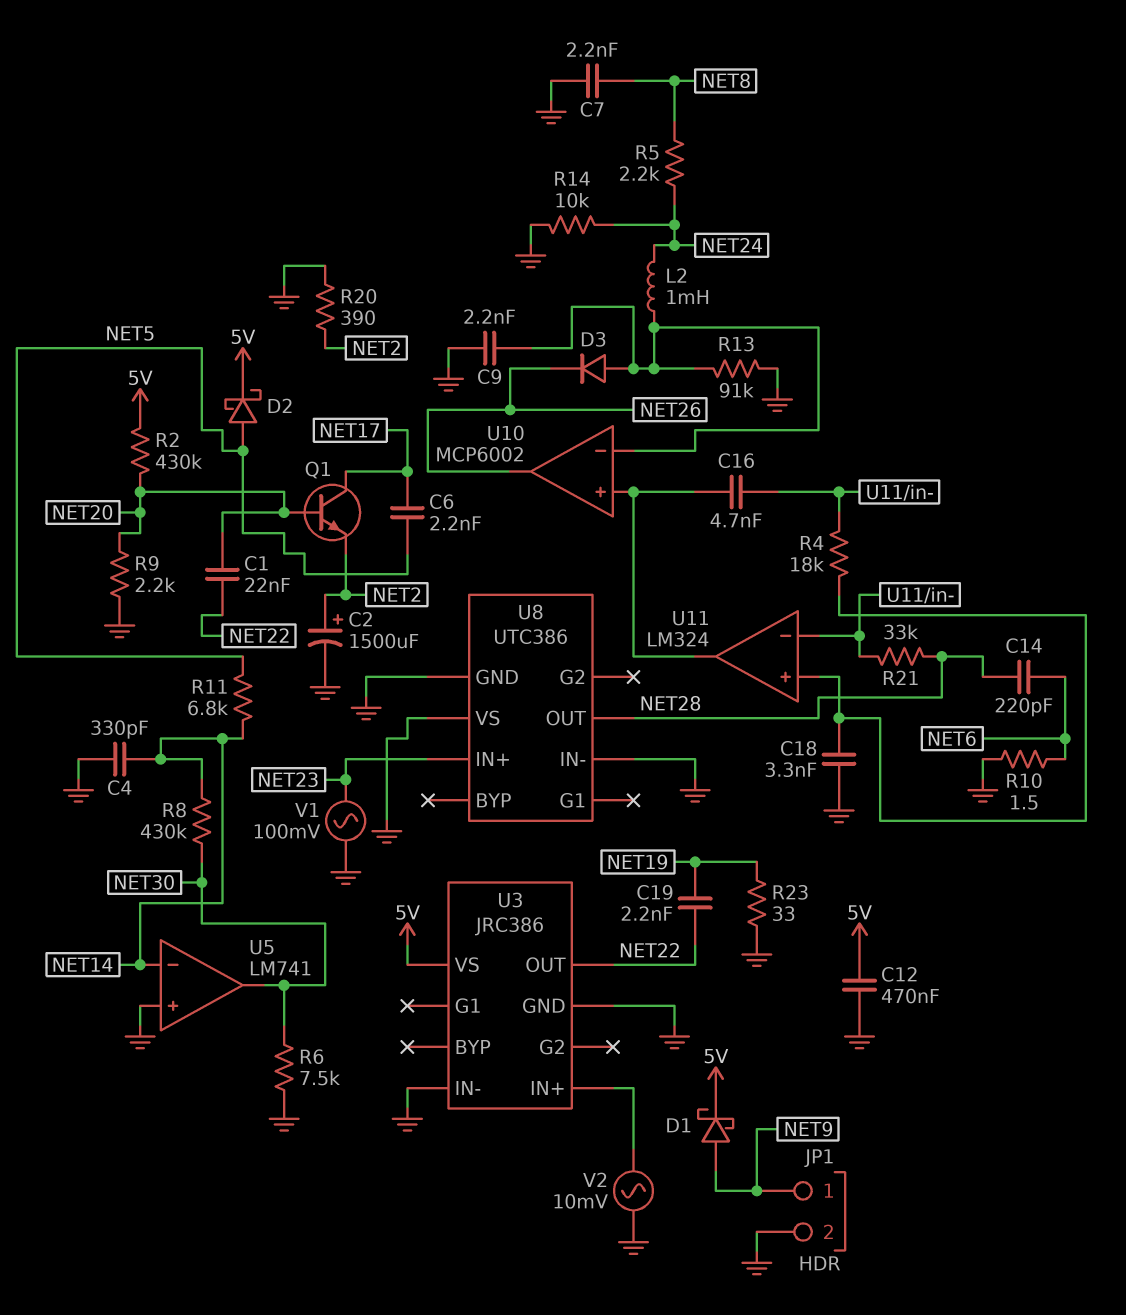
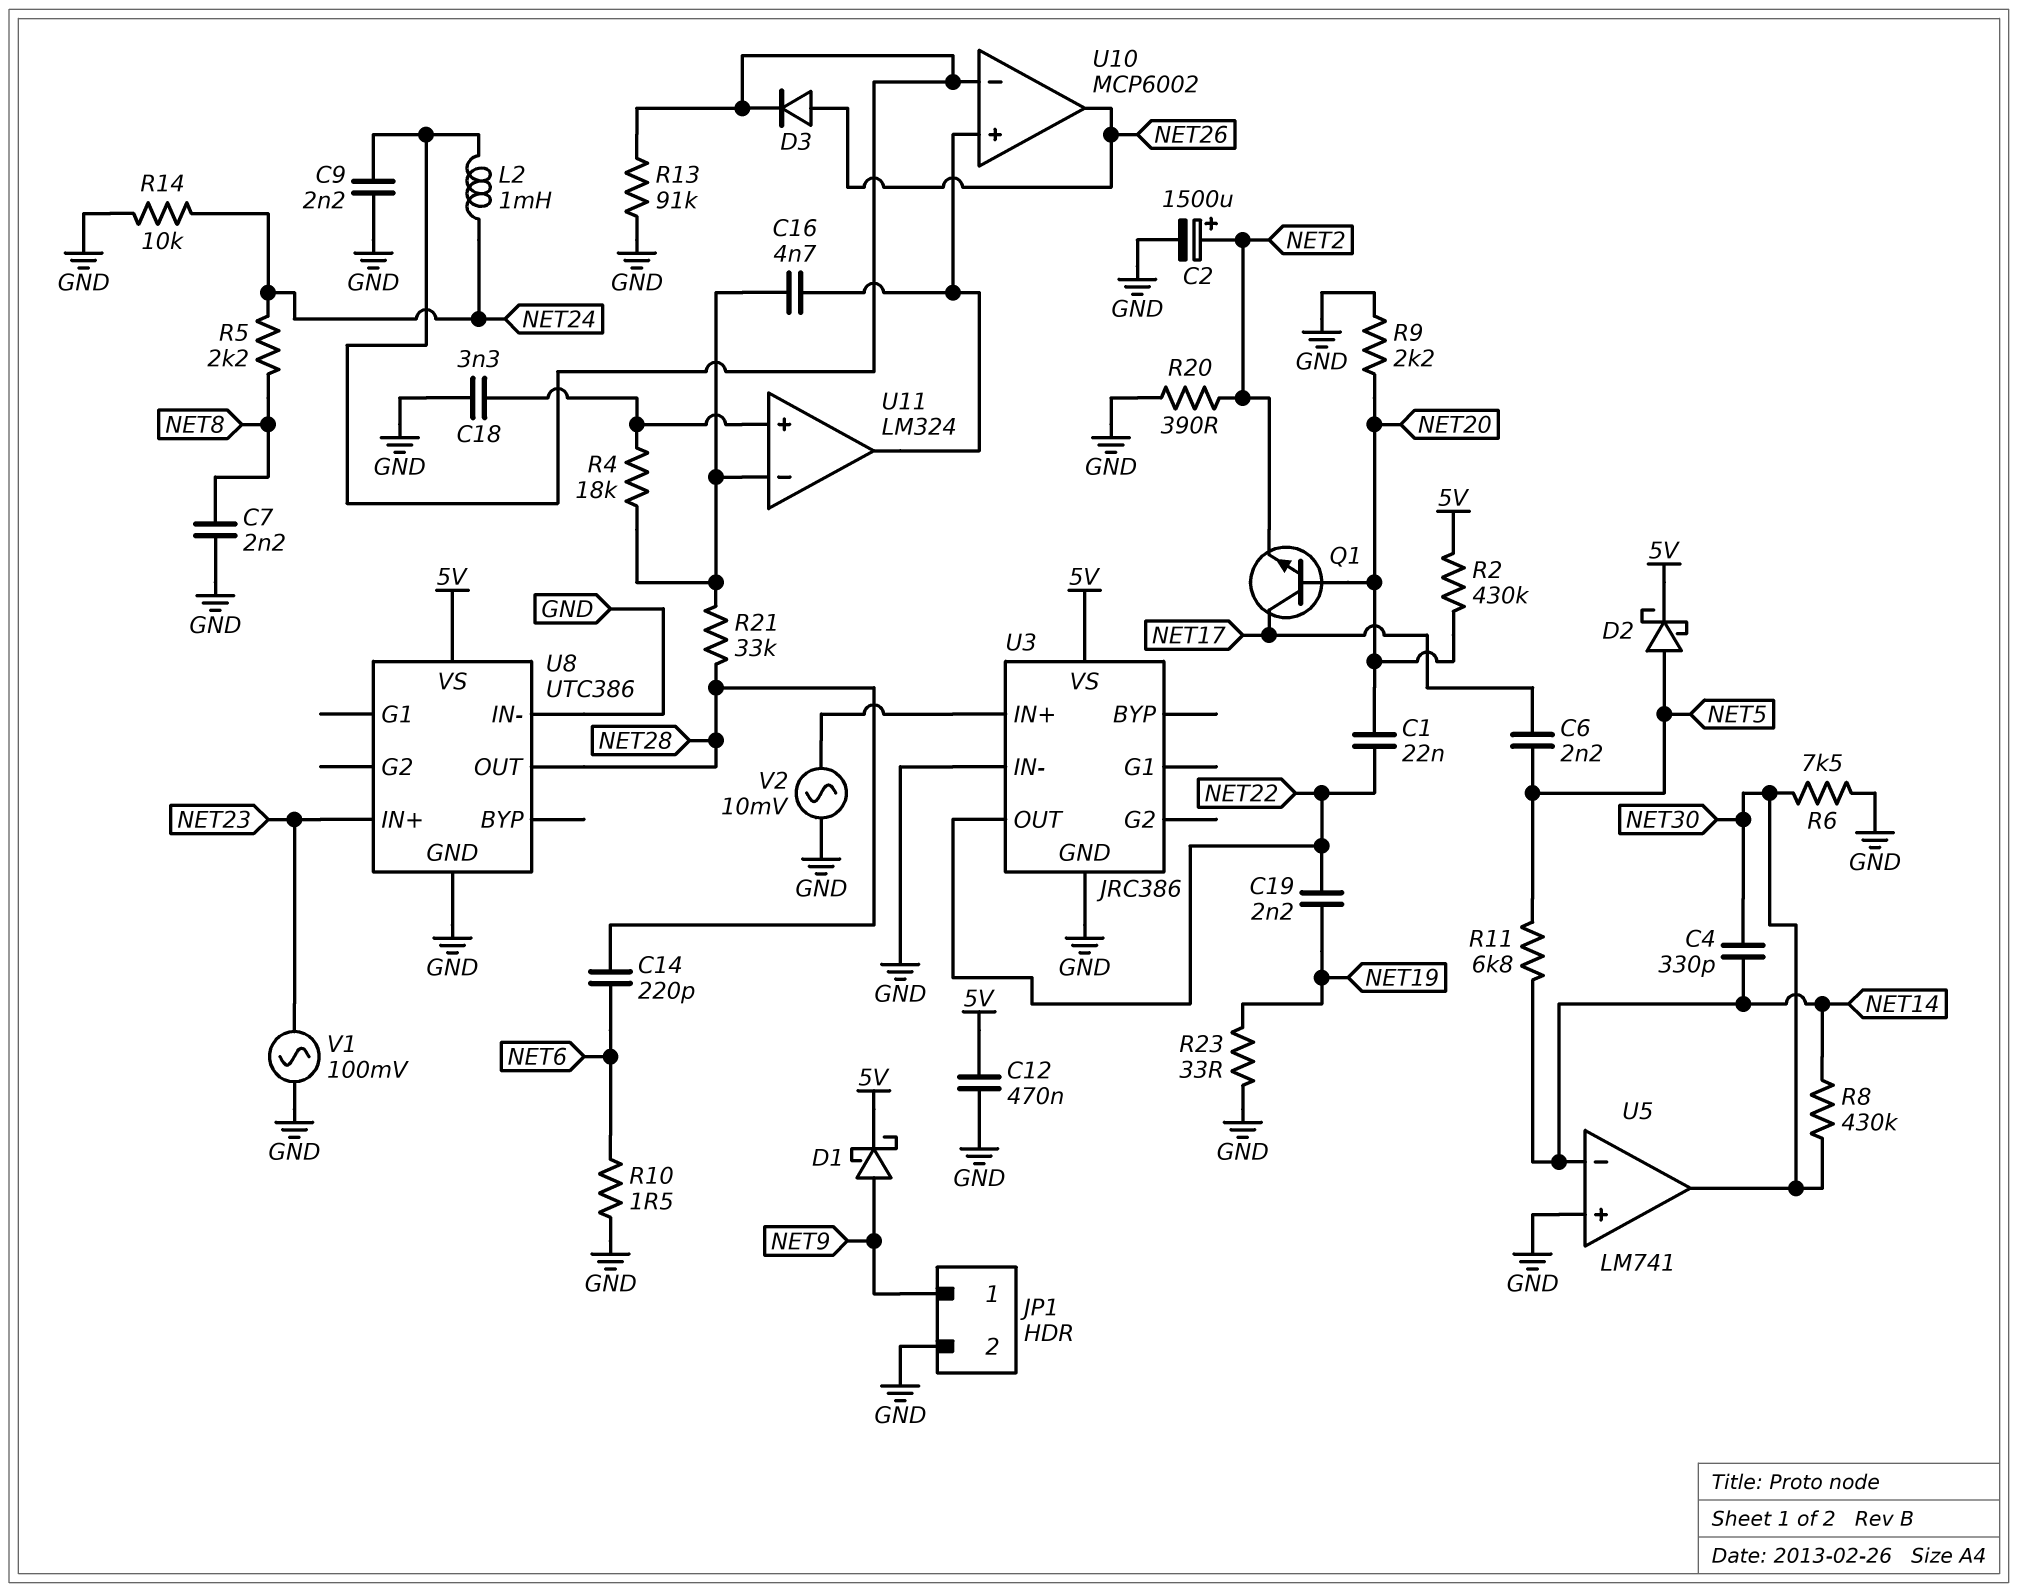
C4: 330pF (GND, NET14) -> 330pF (NET14, NET30)
D3: diode (A U10/in-, K NET26) -> diode (A NET26, K U10/in-)
U8 pin VS: GND -> 5V

